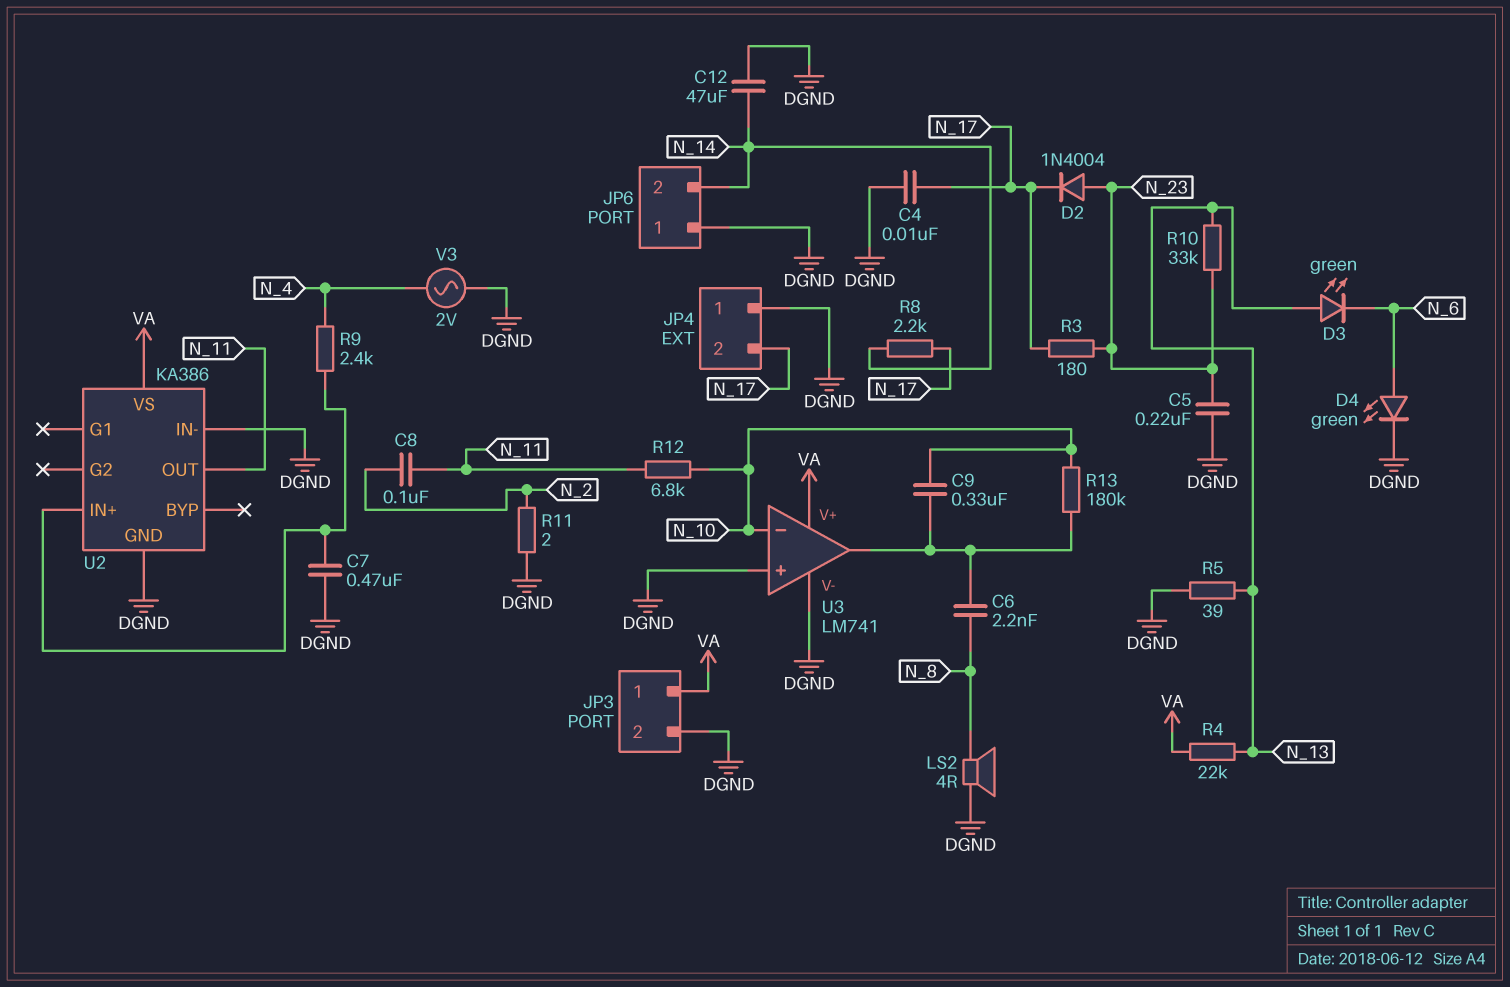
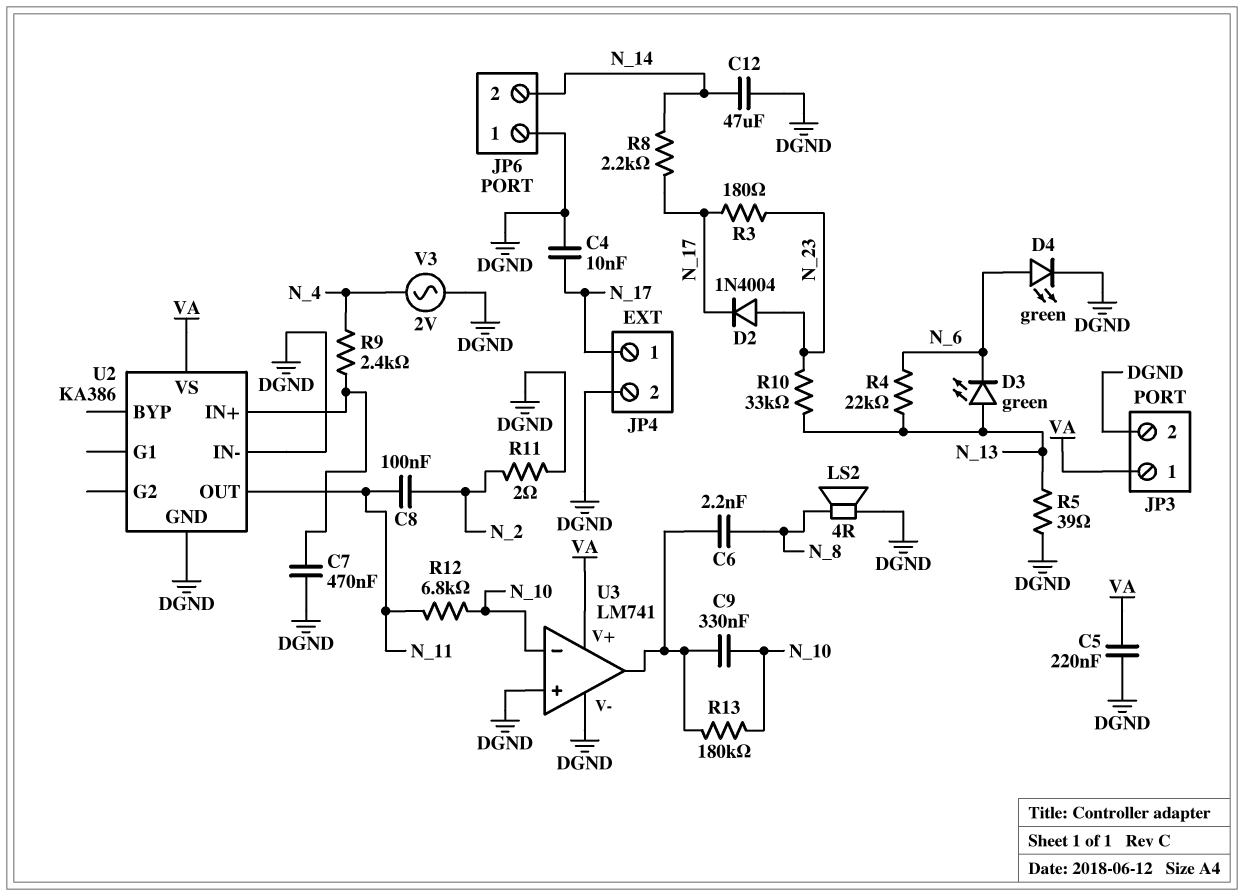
C5: 220nF (DGND, N_23) -> 220nF (DGND, VA)
JP4 pin 1: DGND -> N_17
JP4 pin 2: N_17 -> DGND
R4: 22k (N_13, VA) -> 22k (N_6, N_13)

